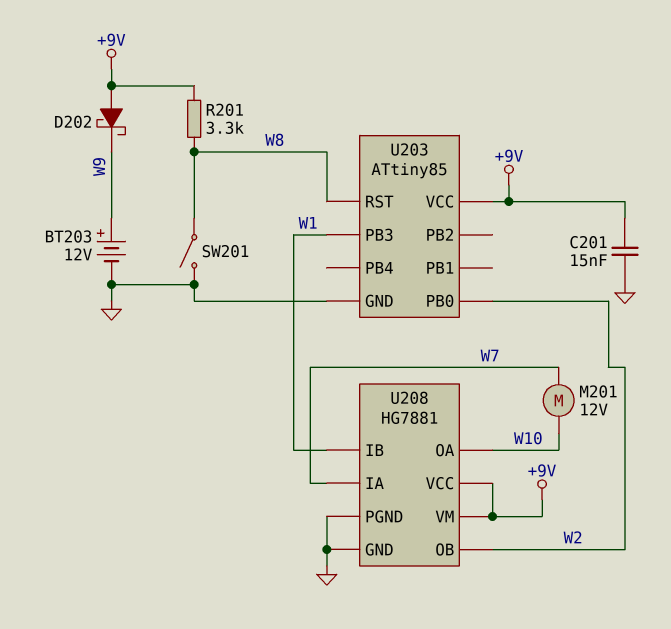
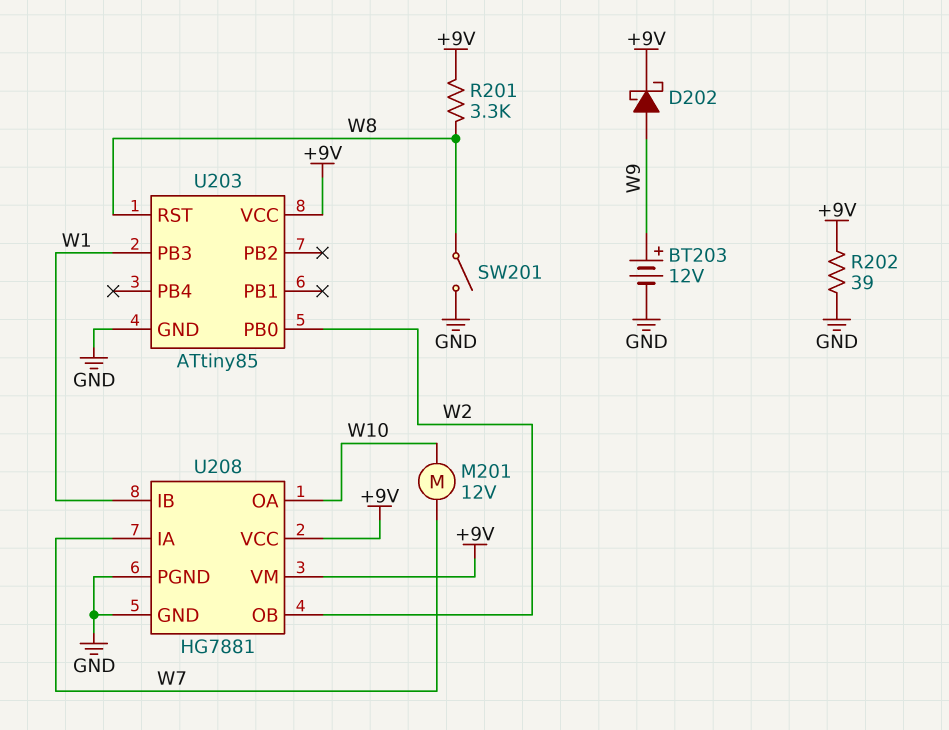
C201: 15nF (+9V, GND) -> none
D202: schottky (A +9V, K W9) -> schottky (A W9, K +9V)
R202: none -> 39 (+9V, GND)

